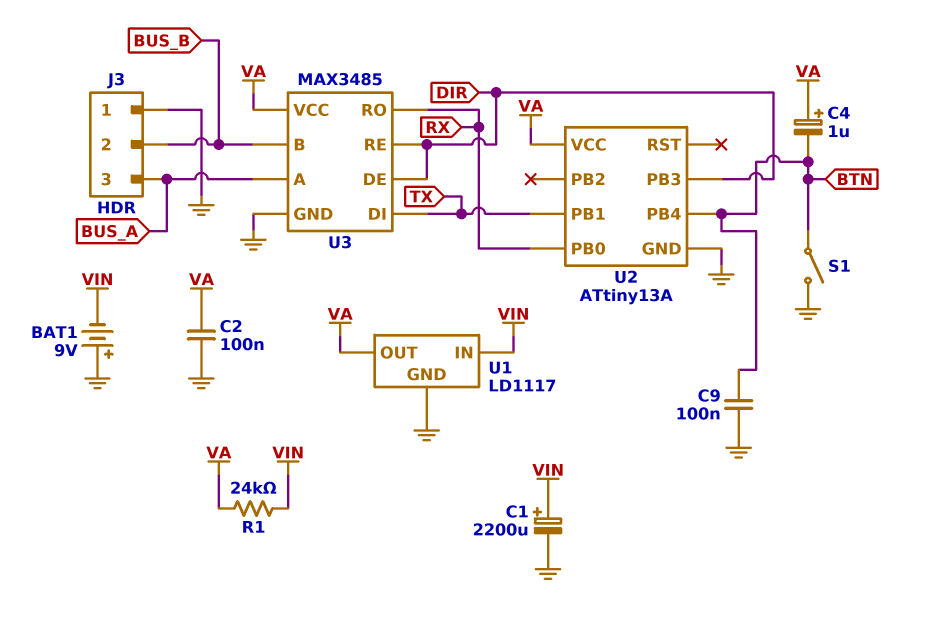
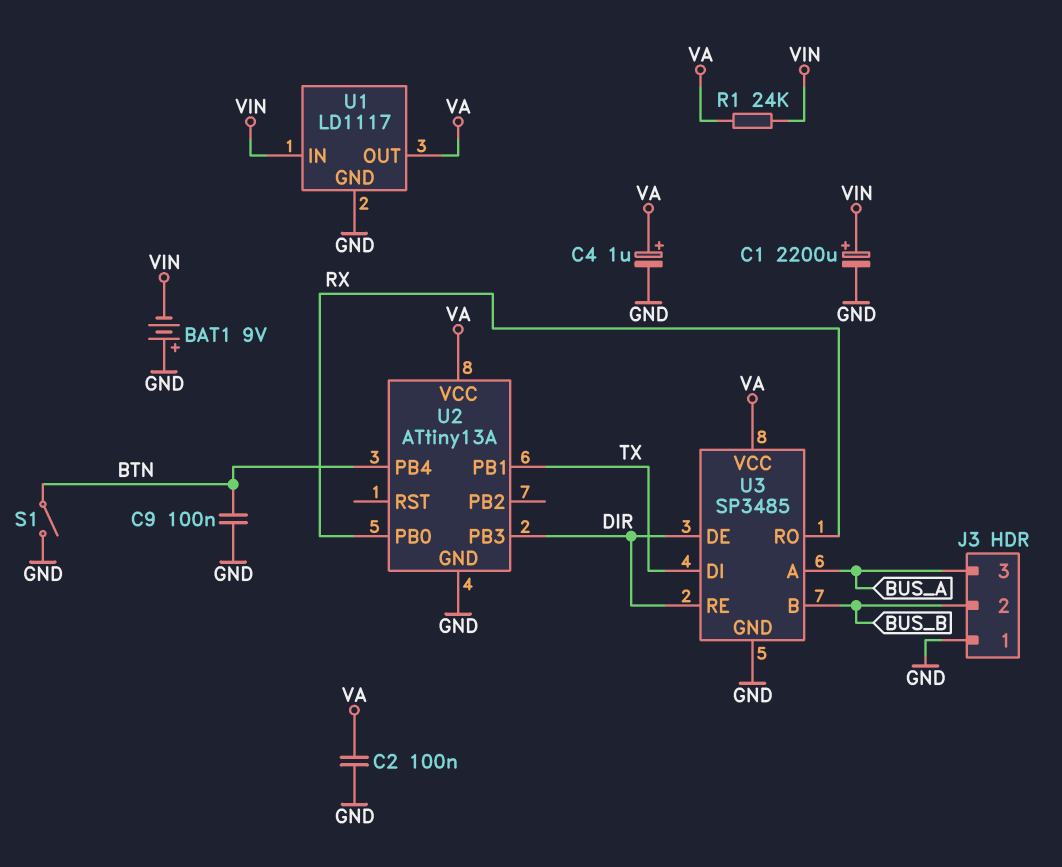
C4: 1uF (plus VA, minus BTN) -> 1uF (plus VA, minus GND)
U3: MAX3485 -> SP3485

